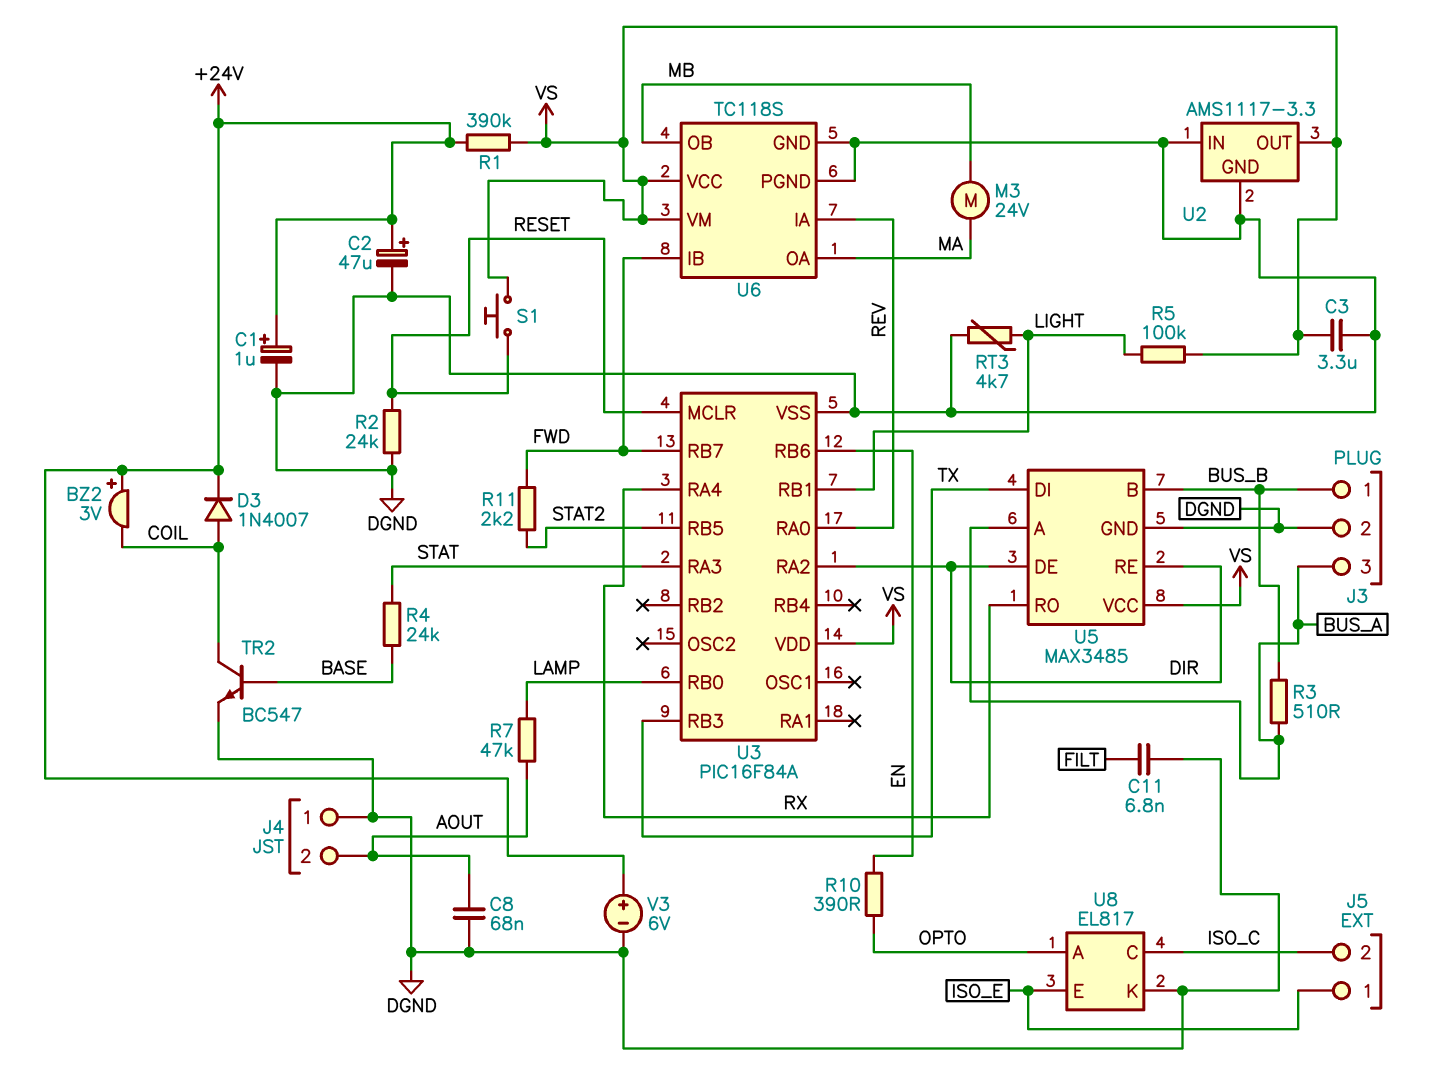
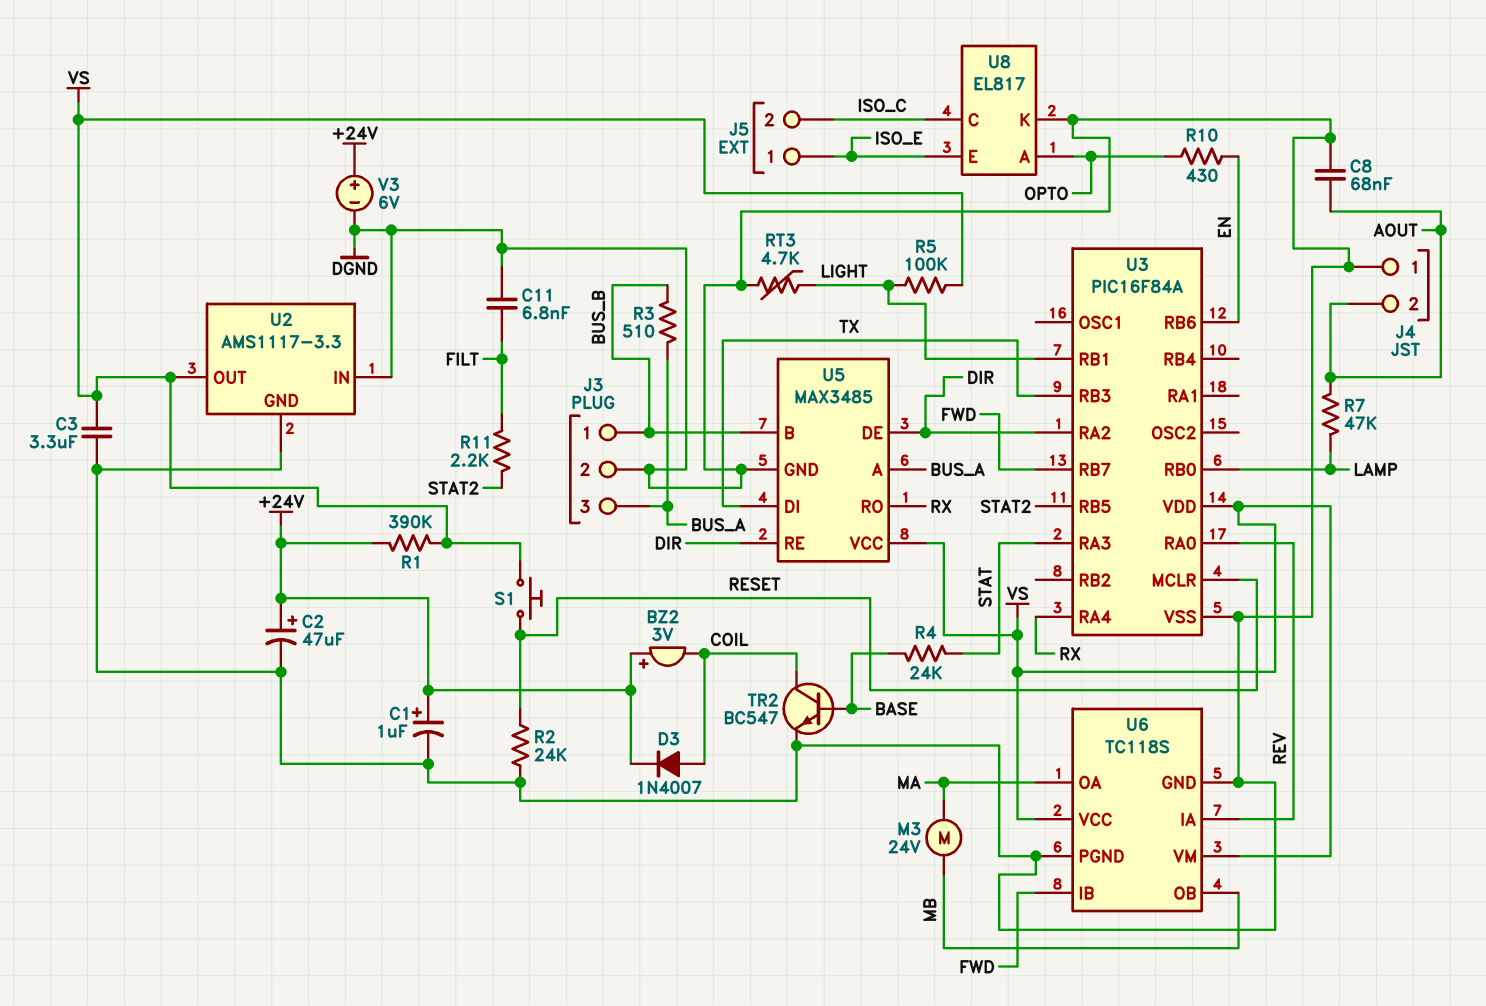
R10: 390 (EN, OPTO) -> 430 (EN, OPTO)
R11: 2.2k (FWD, STAT2) -> 2.2k (FILT, STAT2)

